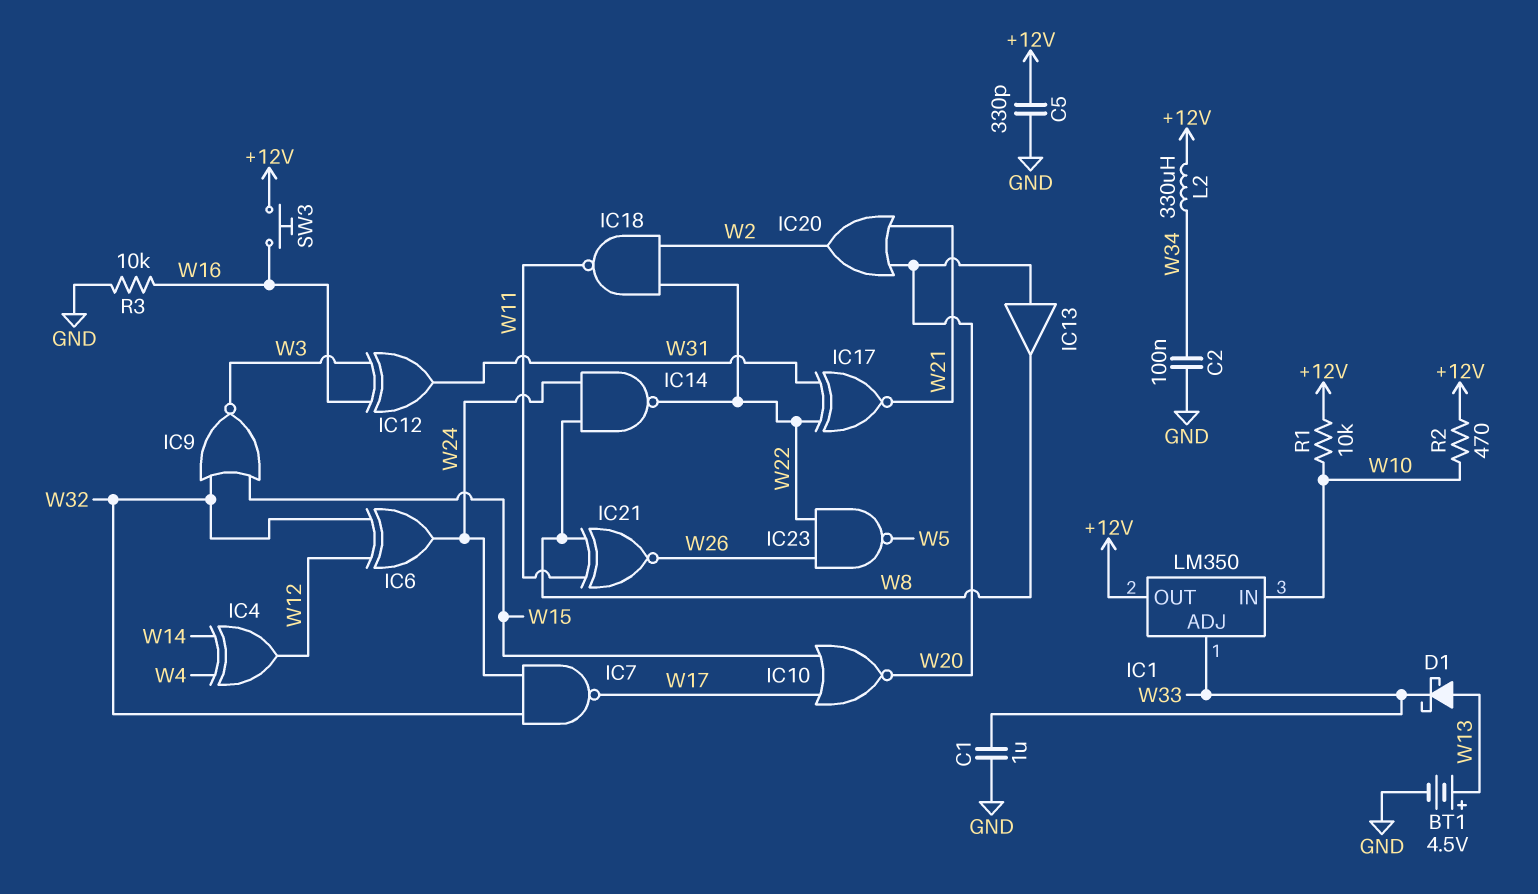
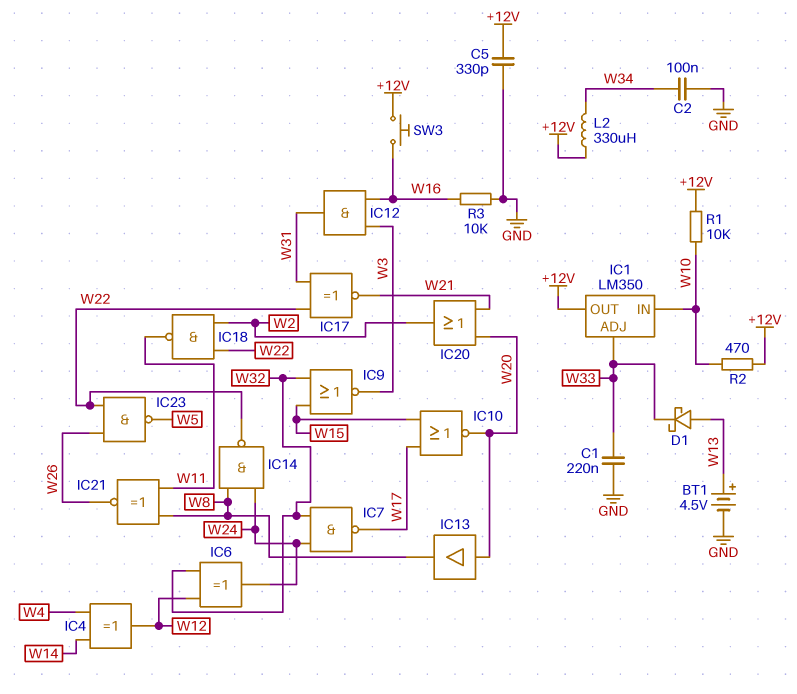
C1: 1uF (GND, W33) -> 220nF (GND, W33)
IC12: XOR (in W3, in W16, out W31) -> AND (in W3, in W16, out W31)

